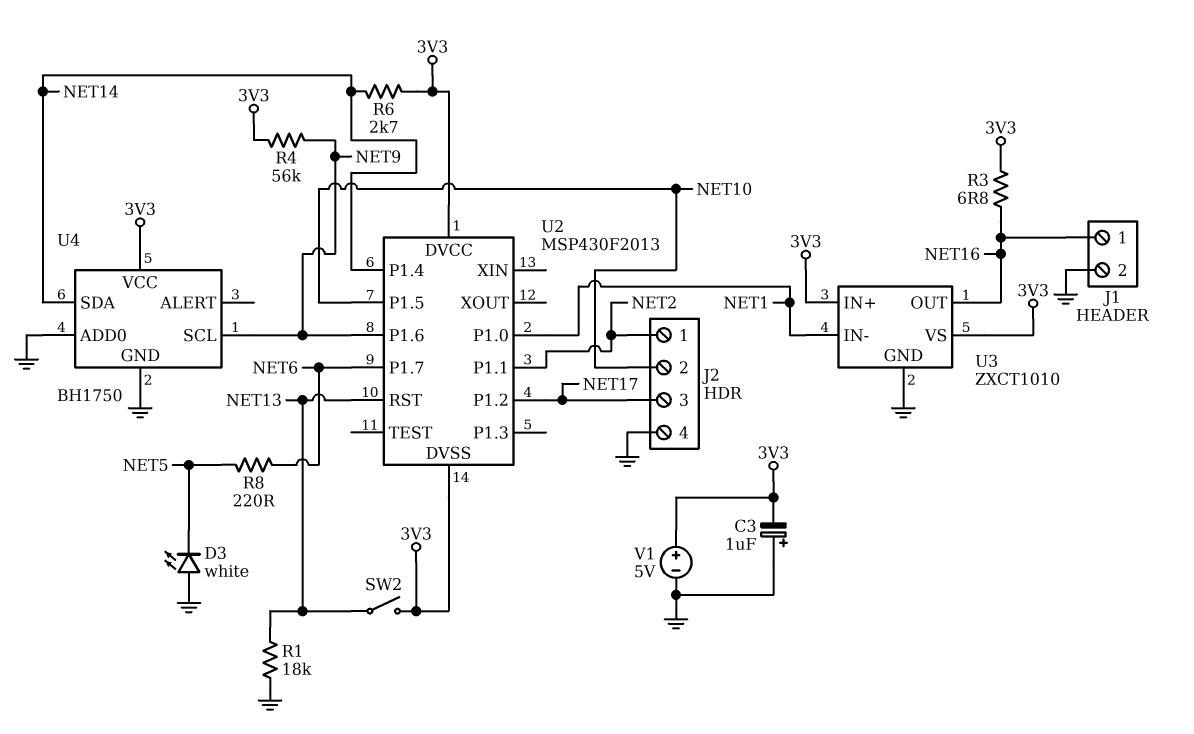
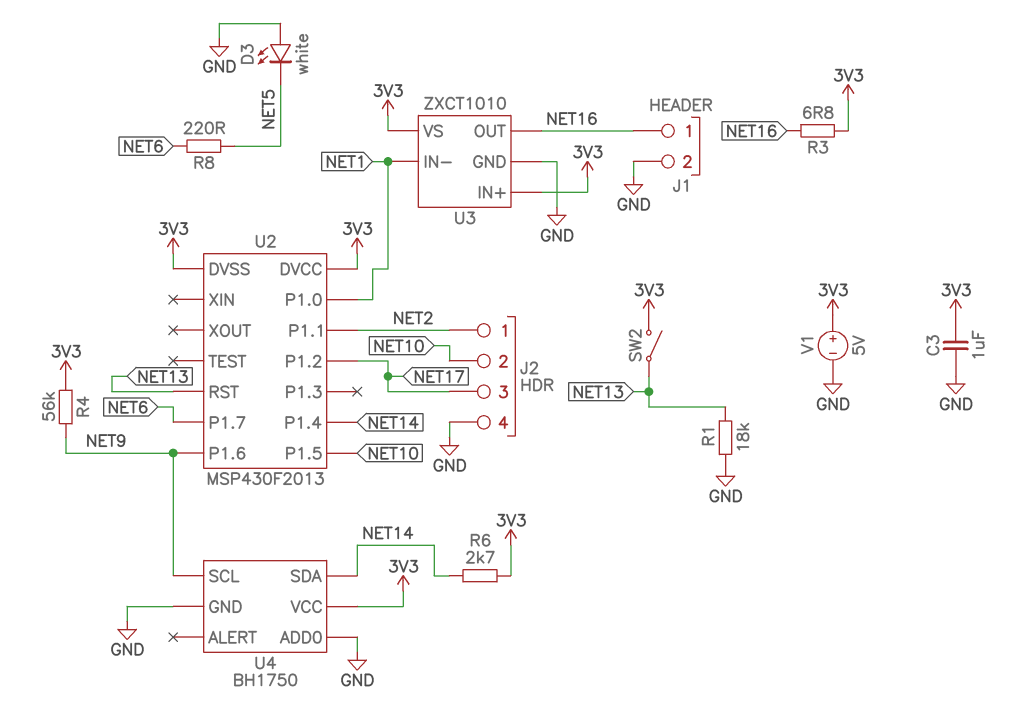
C3: 1uF (plus GND, minus 3V3) -> 1uF (3V3, GND)

